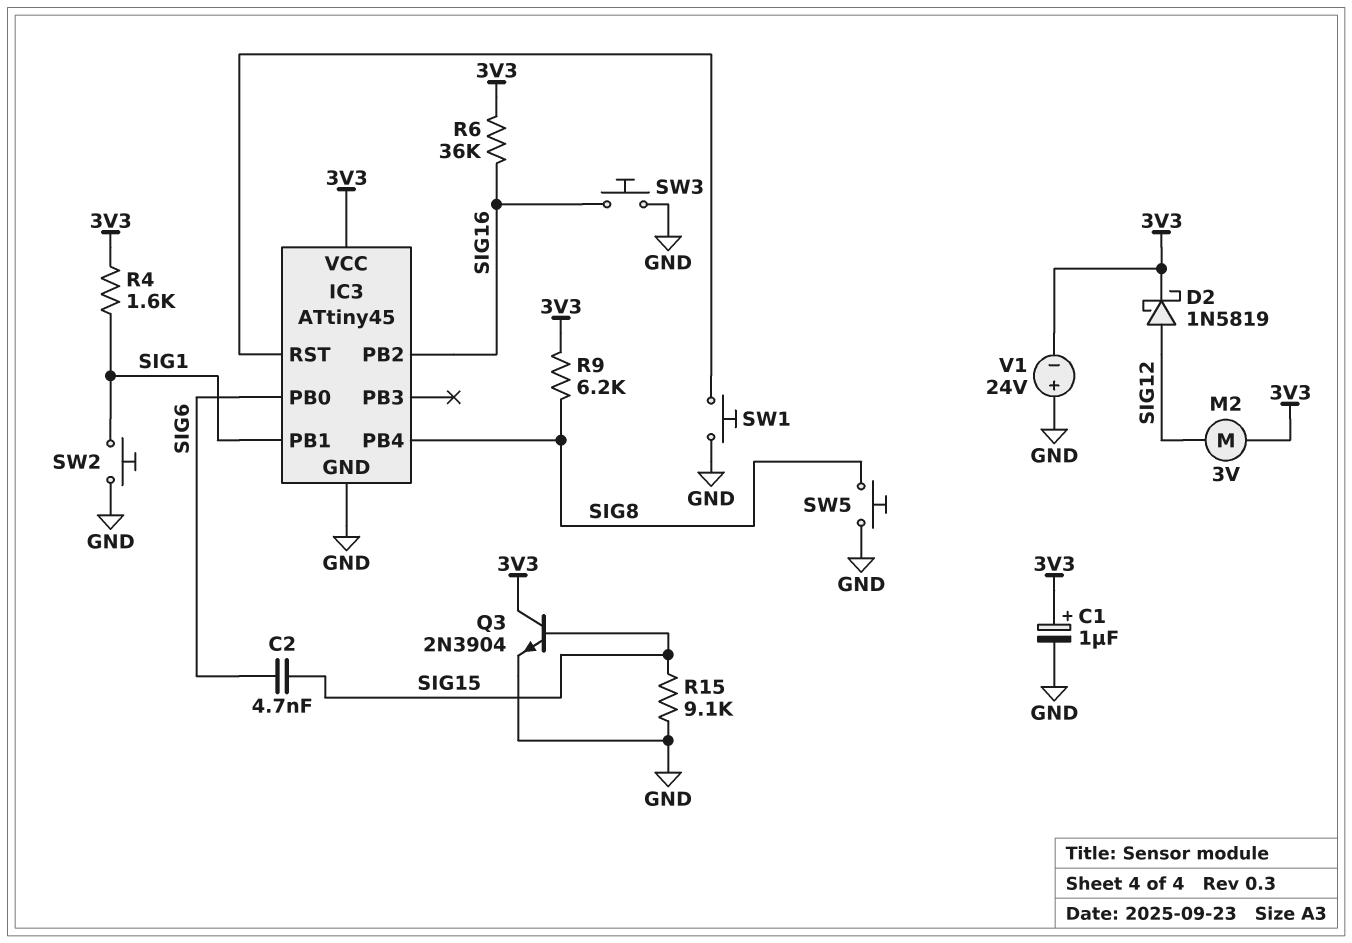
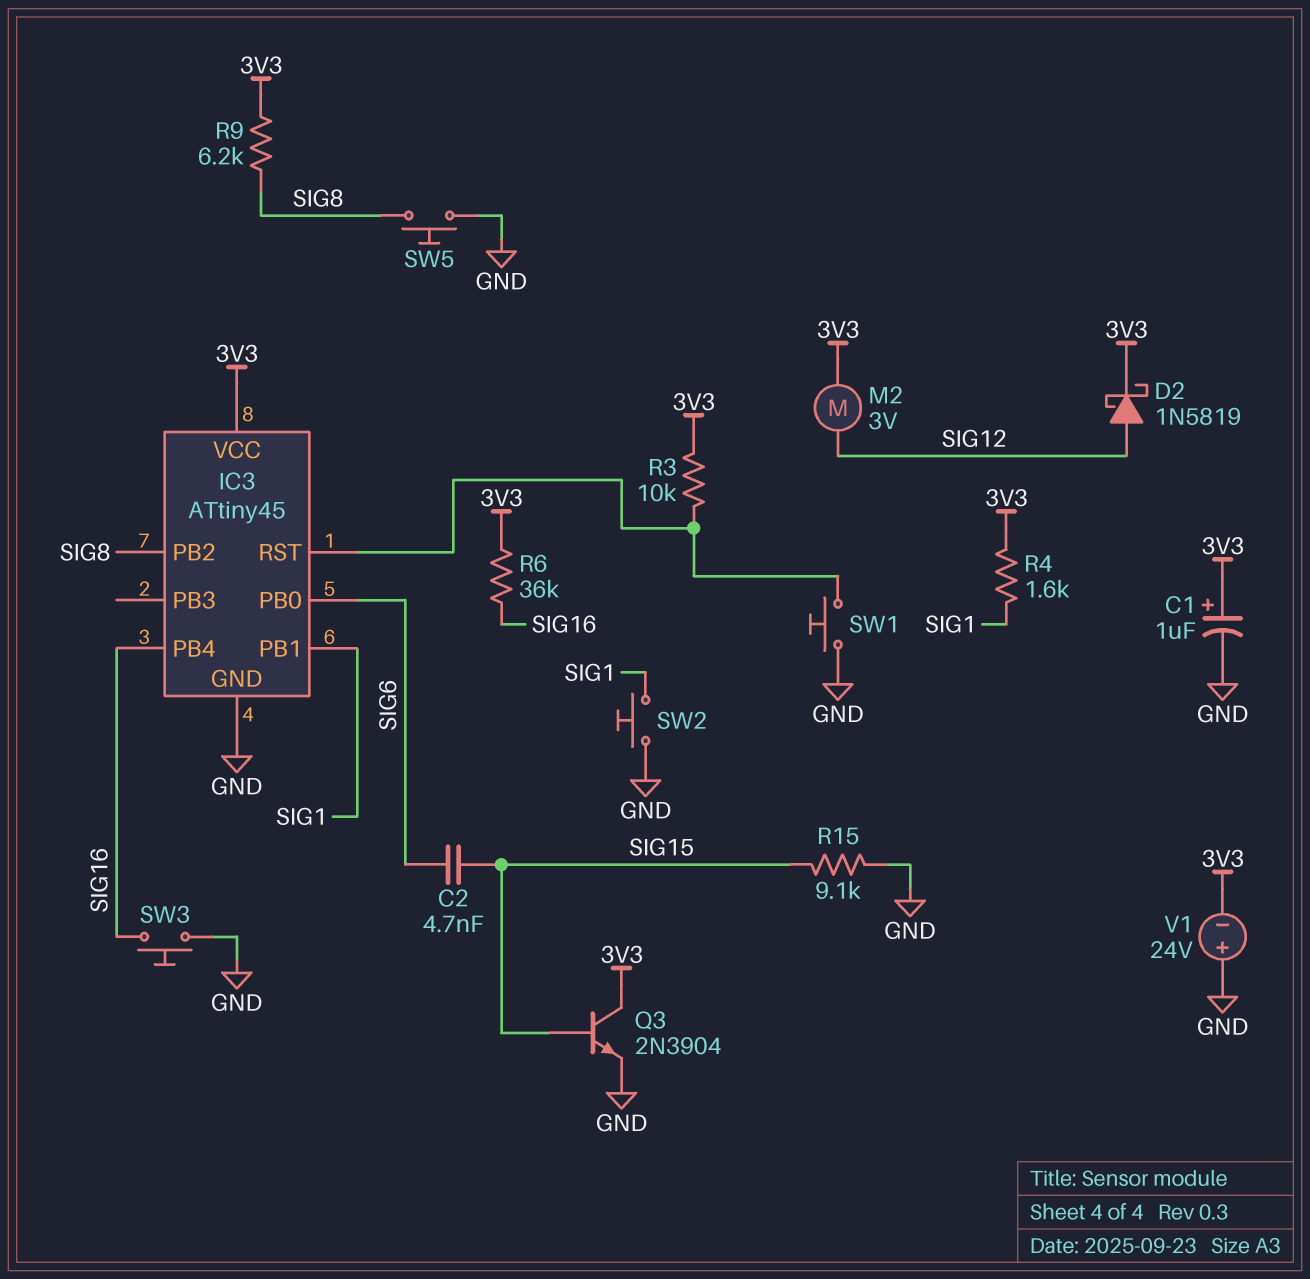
IC3 pin PB2: SIG16 -> SIG8
IC3 pin PB4: SIG8 -> SIG16
R3: none -> 10k (3V3, IC3/RST)

